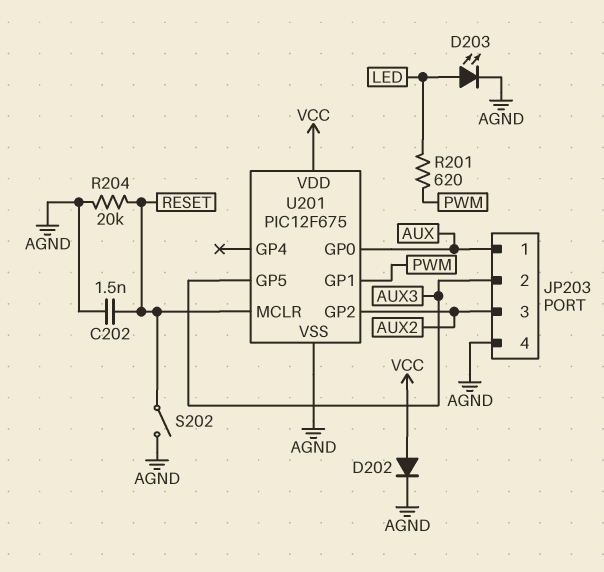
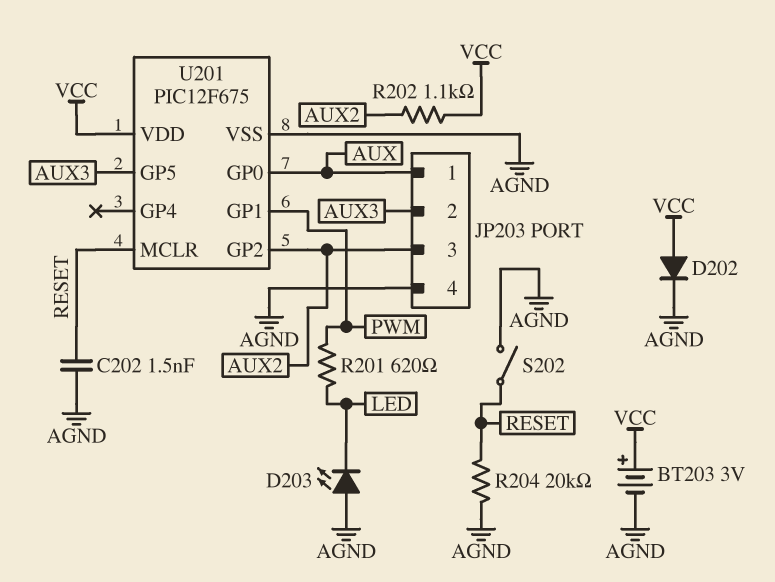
BT203: none -> 3V (plus VCC, minus AGND)
D203: LED (A LED, K AGND) -> LED (A AGND, K LED)
R202: none -> 1.1k (AUX2, VCC)

